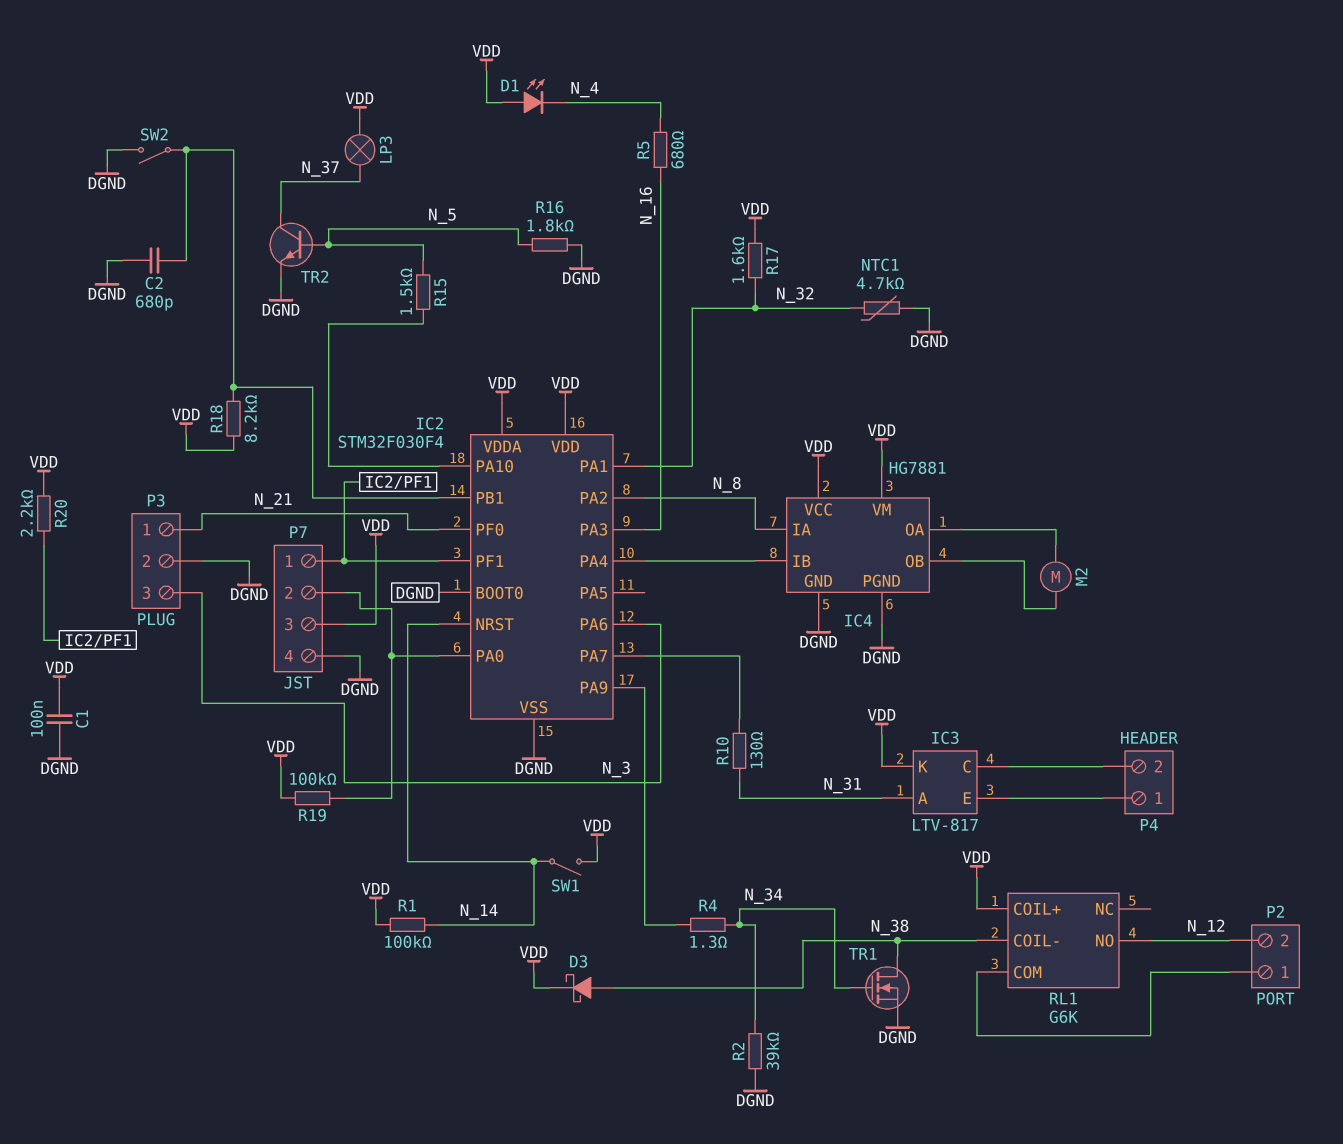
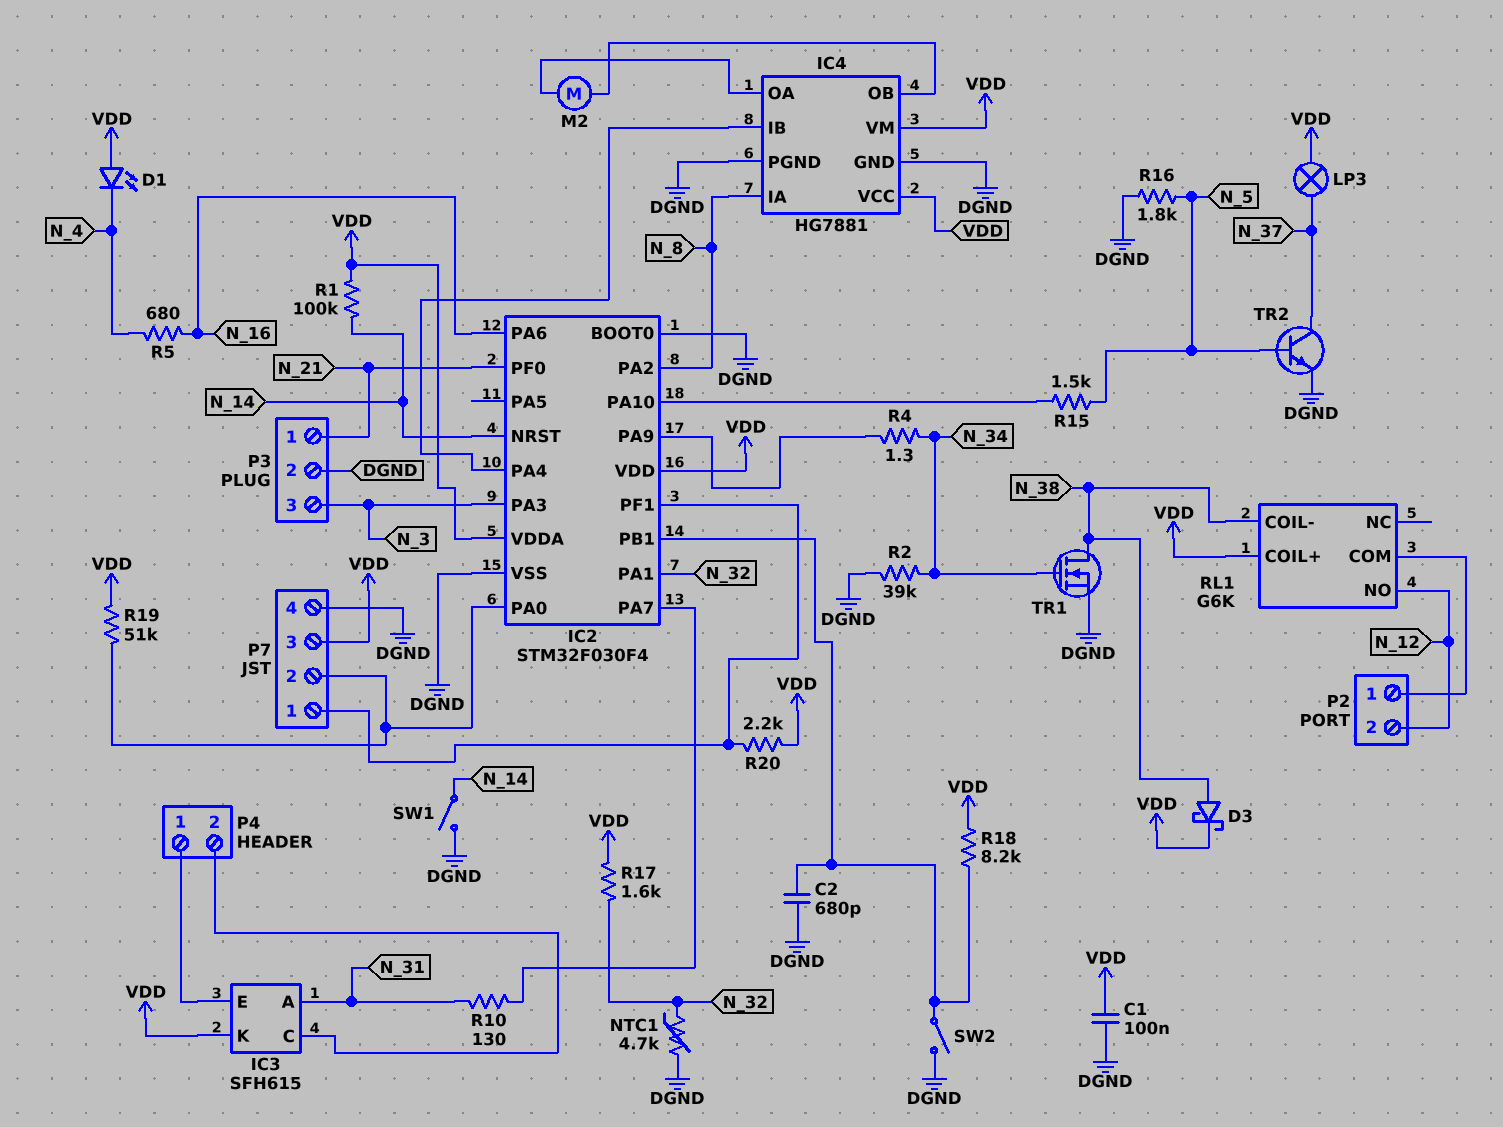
IC2 pin PA3: N_16 -> N_3
IC2 pin PA6: N_3 -> N_16
IC3: LTV-817 -> SFH615
R19: 100k (IC2/PA0, VDD) -> 51k (IC2/PA0, VDD)
SW1: switch (N_14, VDD) -> switch (DGND, N_14)

